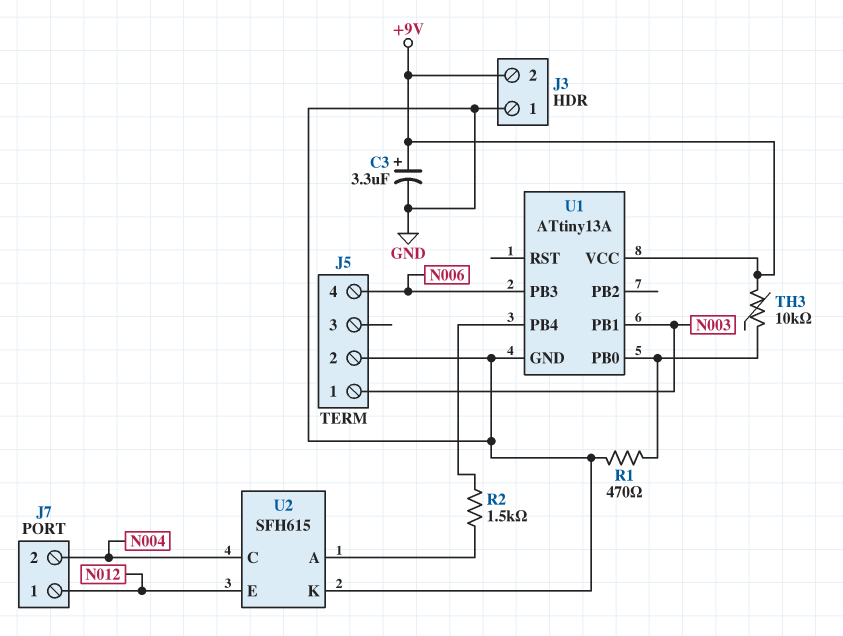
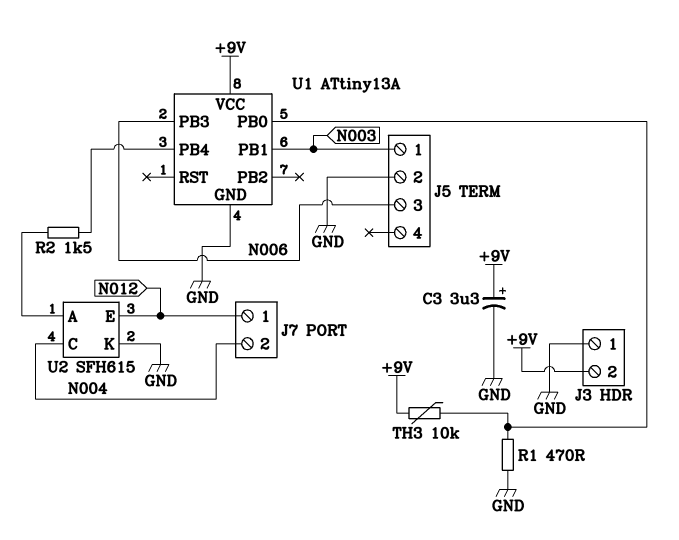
J5 pin 3: none -> N006
J5 pin 4: N006 -> none

